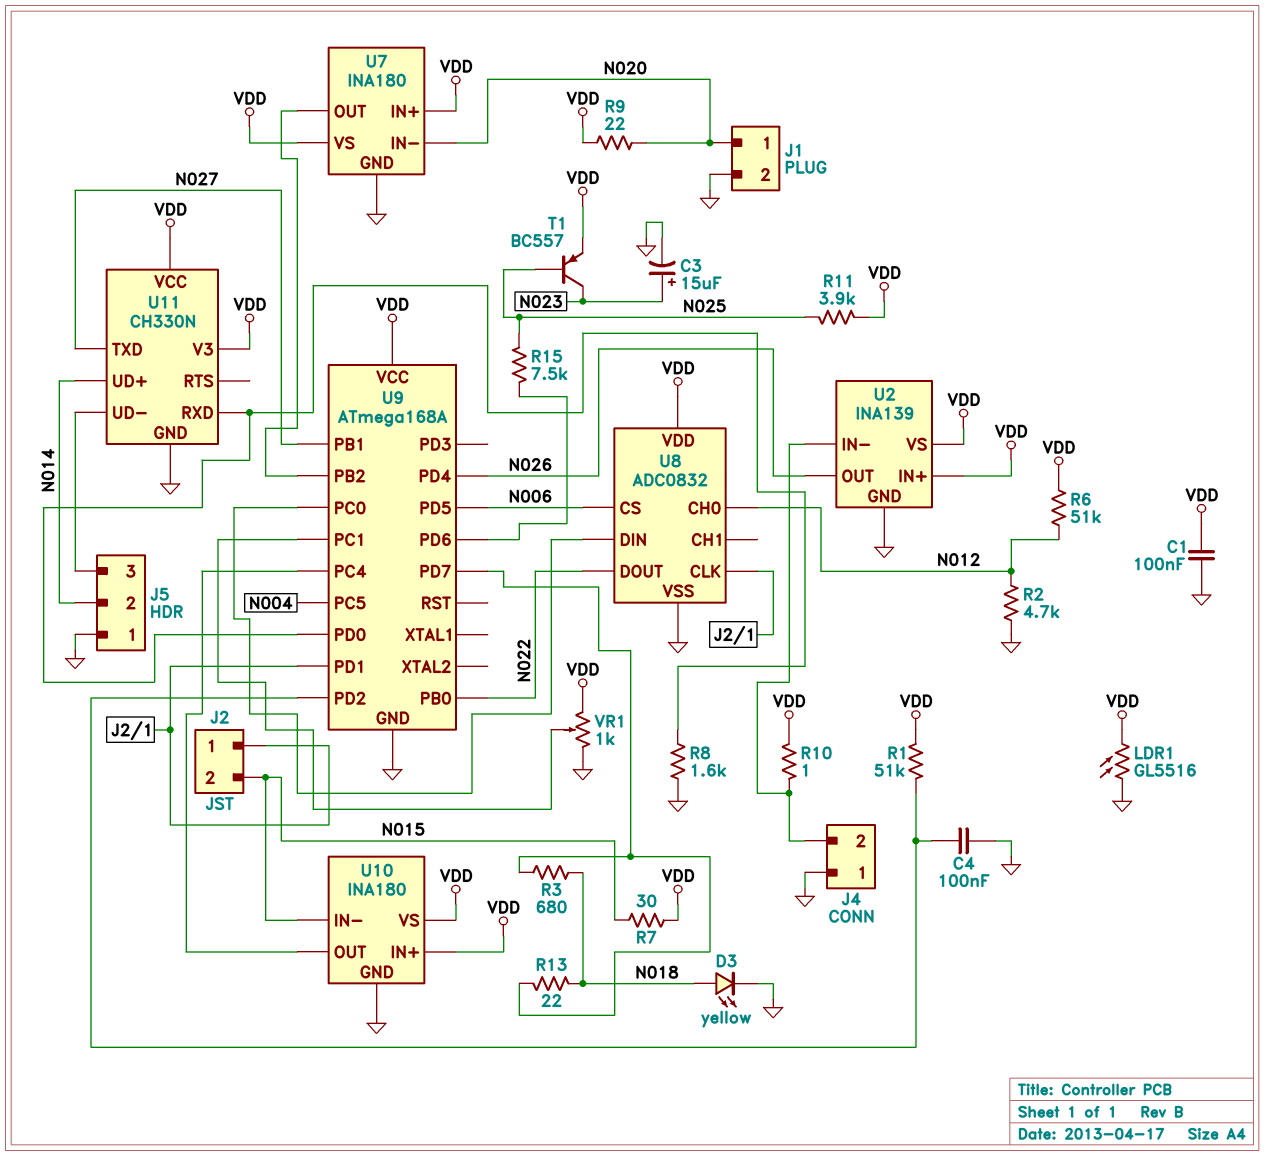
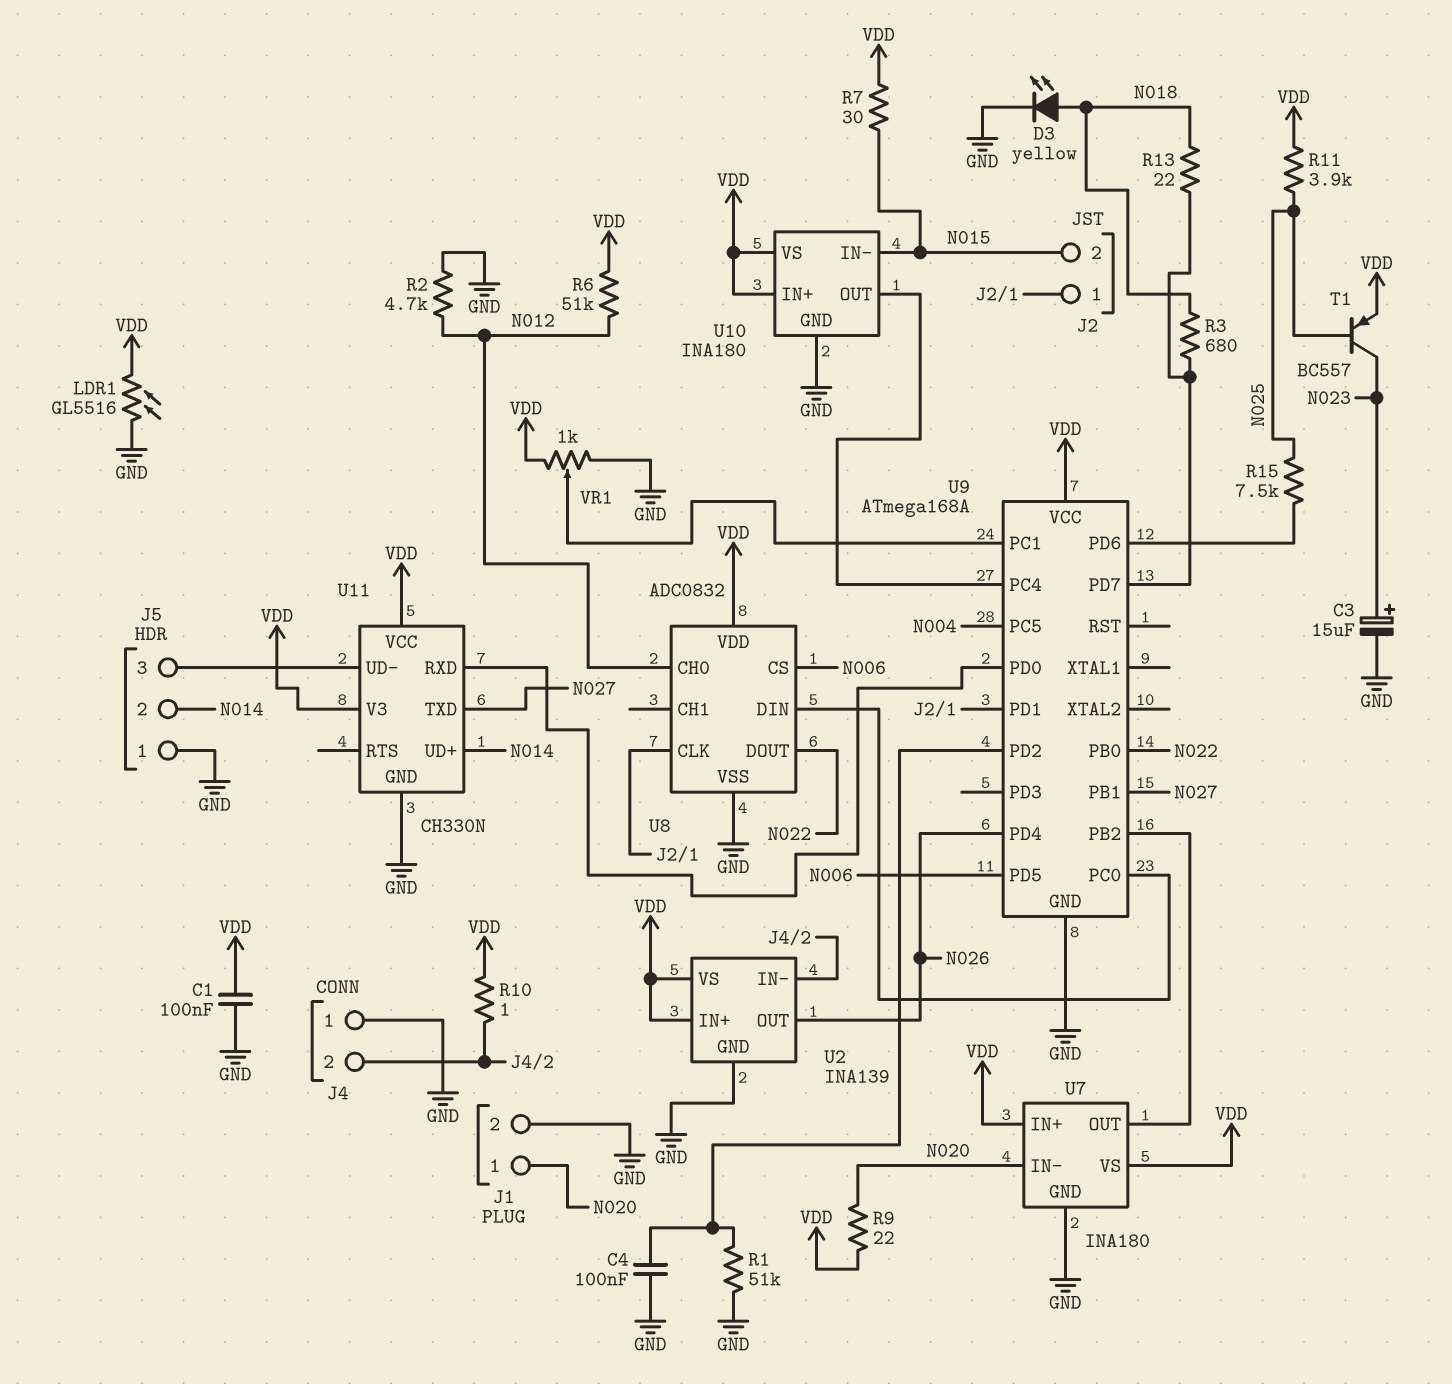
R1: 51k (U9/PD2, VDD) -> 51k (GND, U9/PD2)
R8: 1.6k (GND, U9/PD0) -> none

